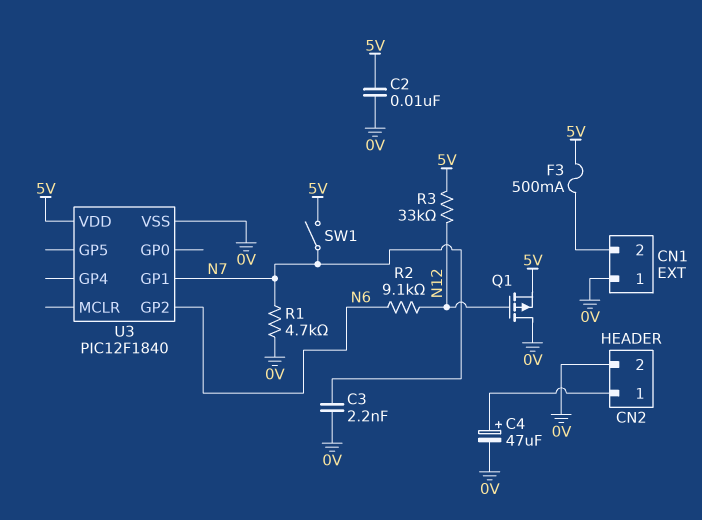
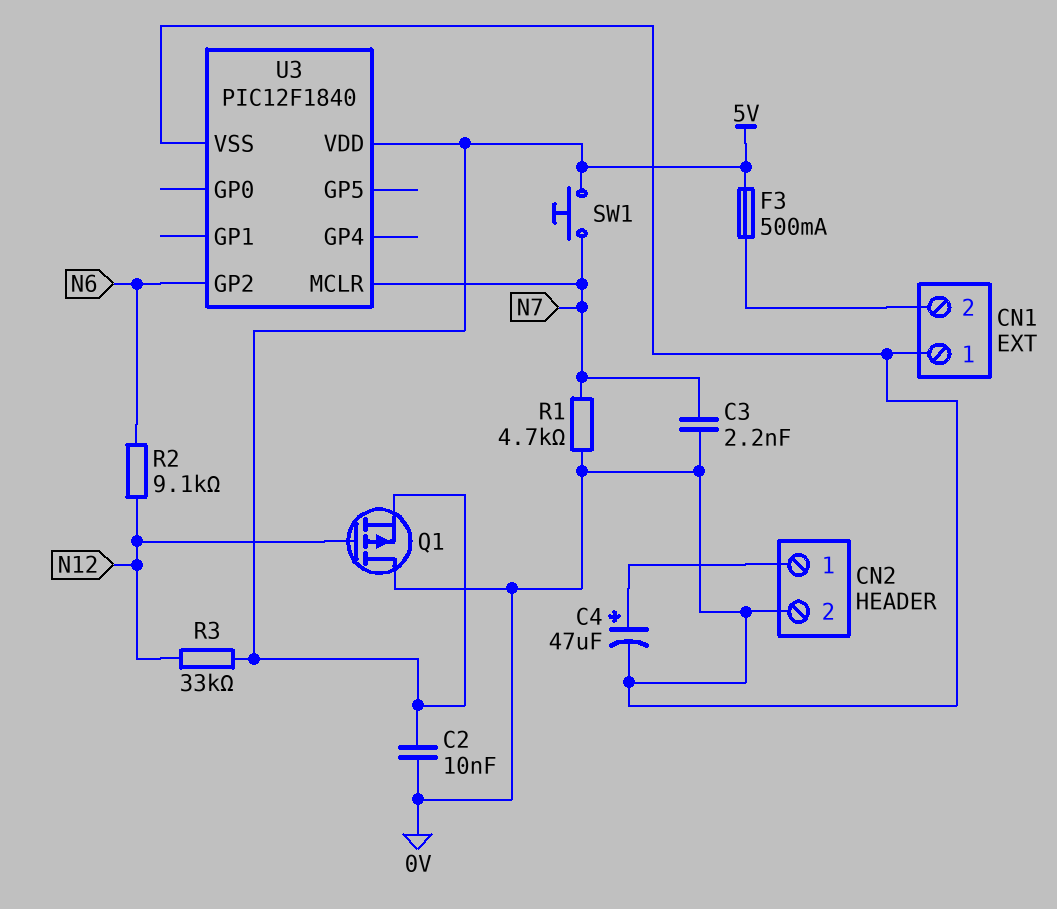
SW1: switch (5V, N7) -> button (5V, N7)
U3 pin GP1: N7 -> none
U3 pin MCLR: none -> N7

